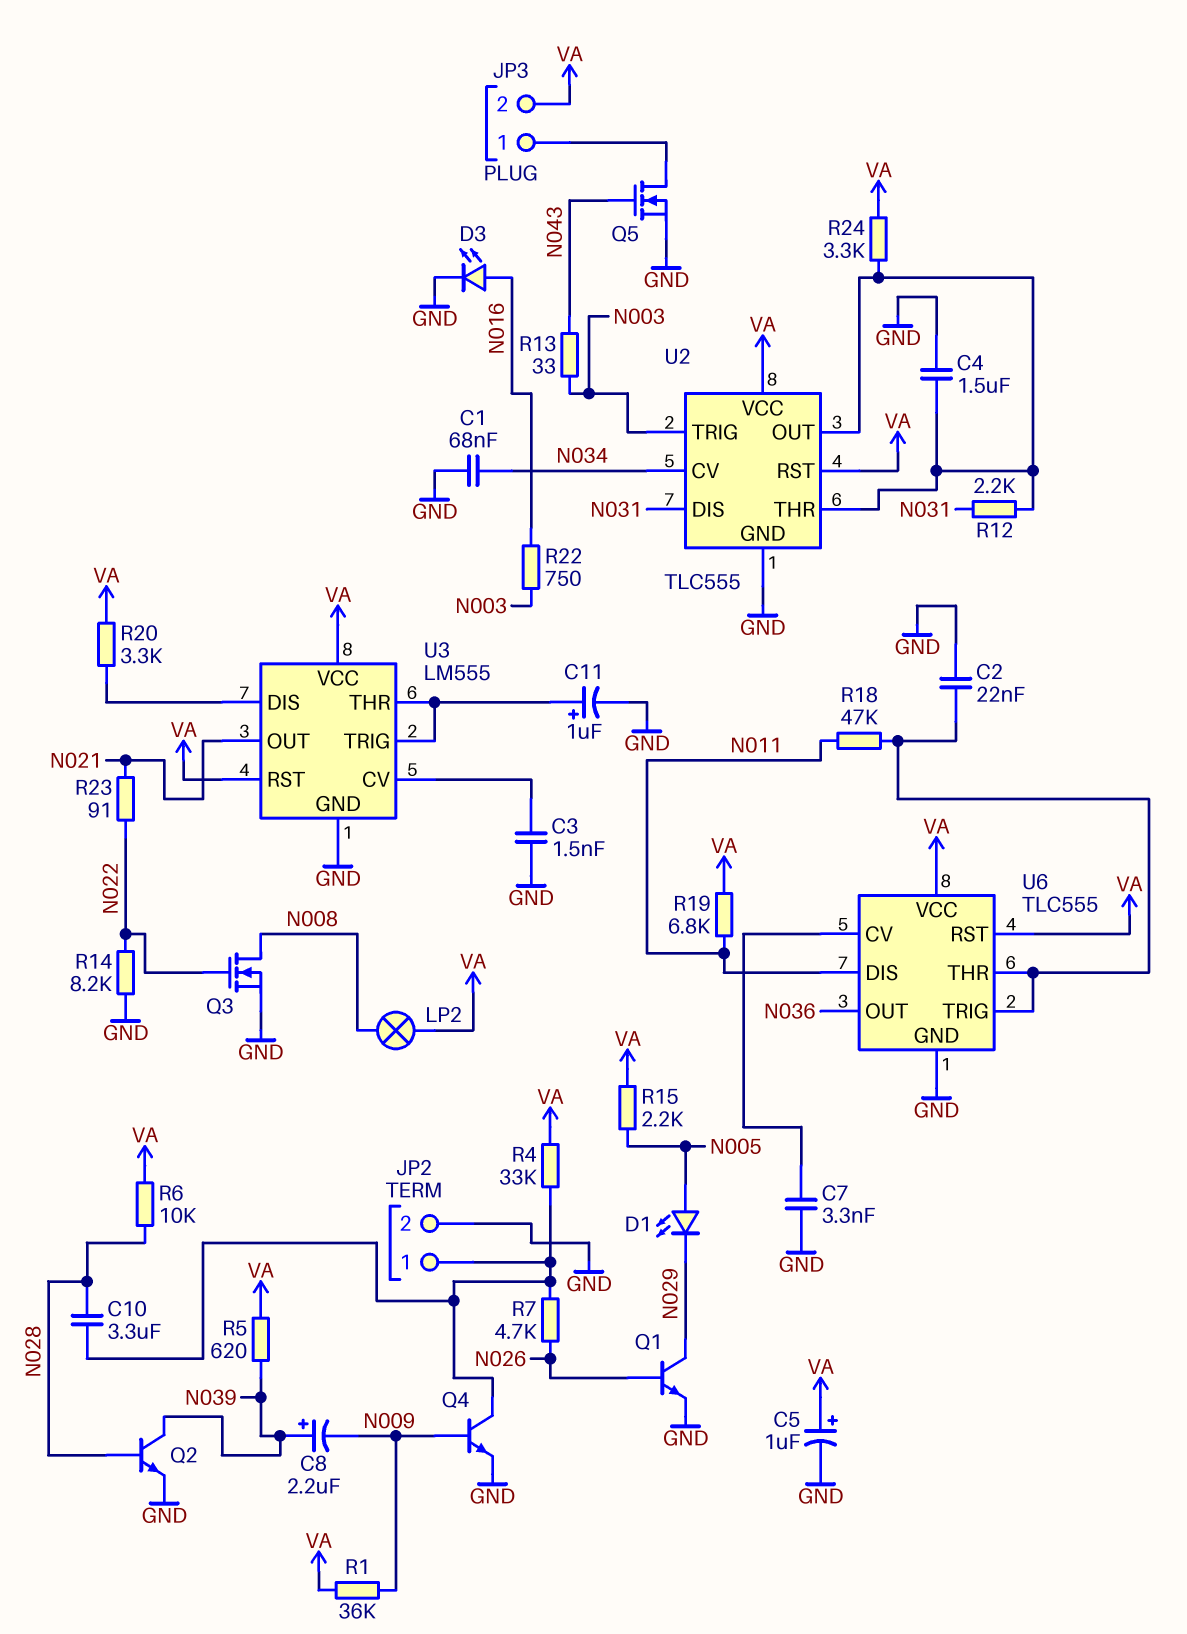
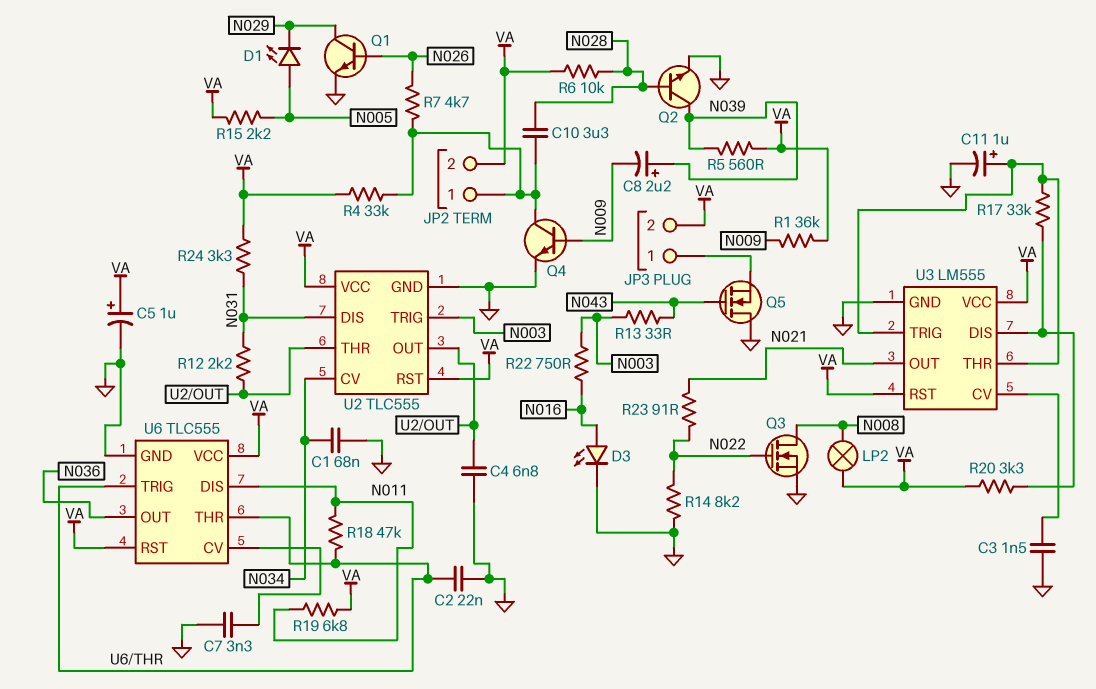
C4: 1.5uF (GND, U2/OUT) -> 6.8nF (GND, U2/OUT)
JP2 pin 2: GND -> VA
Q5: NMOS (G N043, D JP3/1, S GND) -> NMOS (G N043, D GND, S JP3/1)
R5: 620 (N039, VA) -> 560 (N039, VA)
R17: none -> 33k (U3/DIS, U3/THR)
R24: 3.3k (U2/OUT, VA) -> 3.3k (N031, VA)

